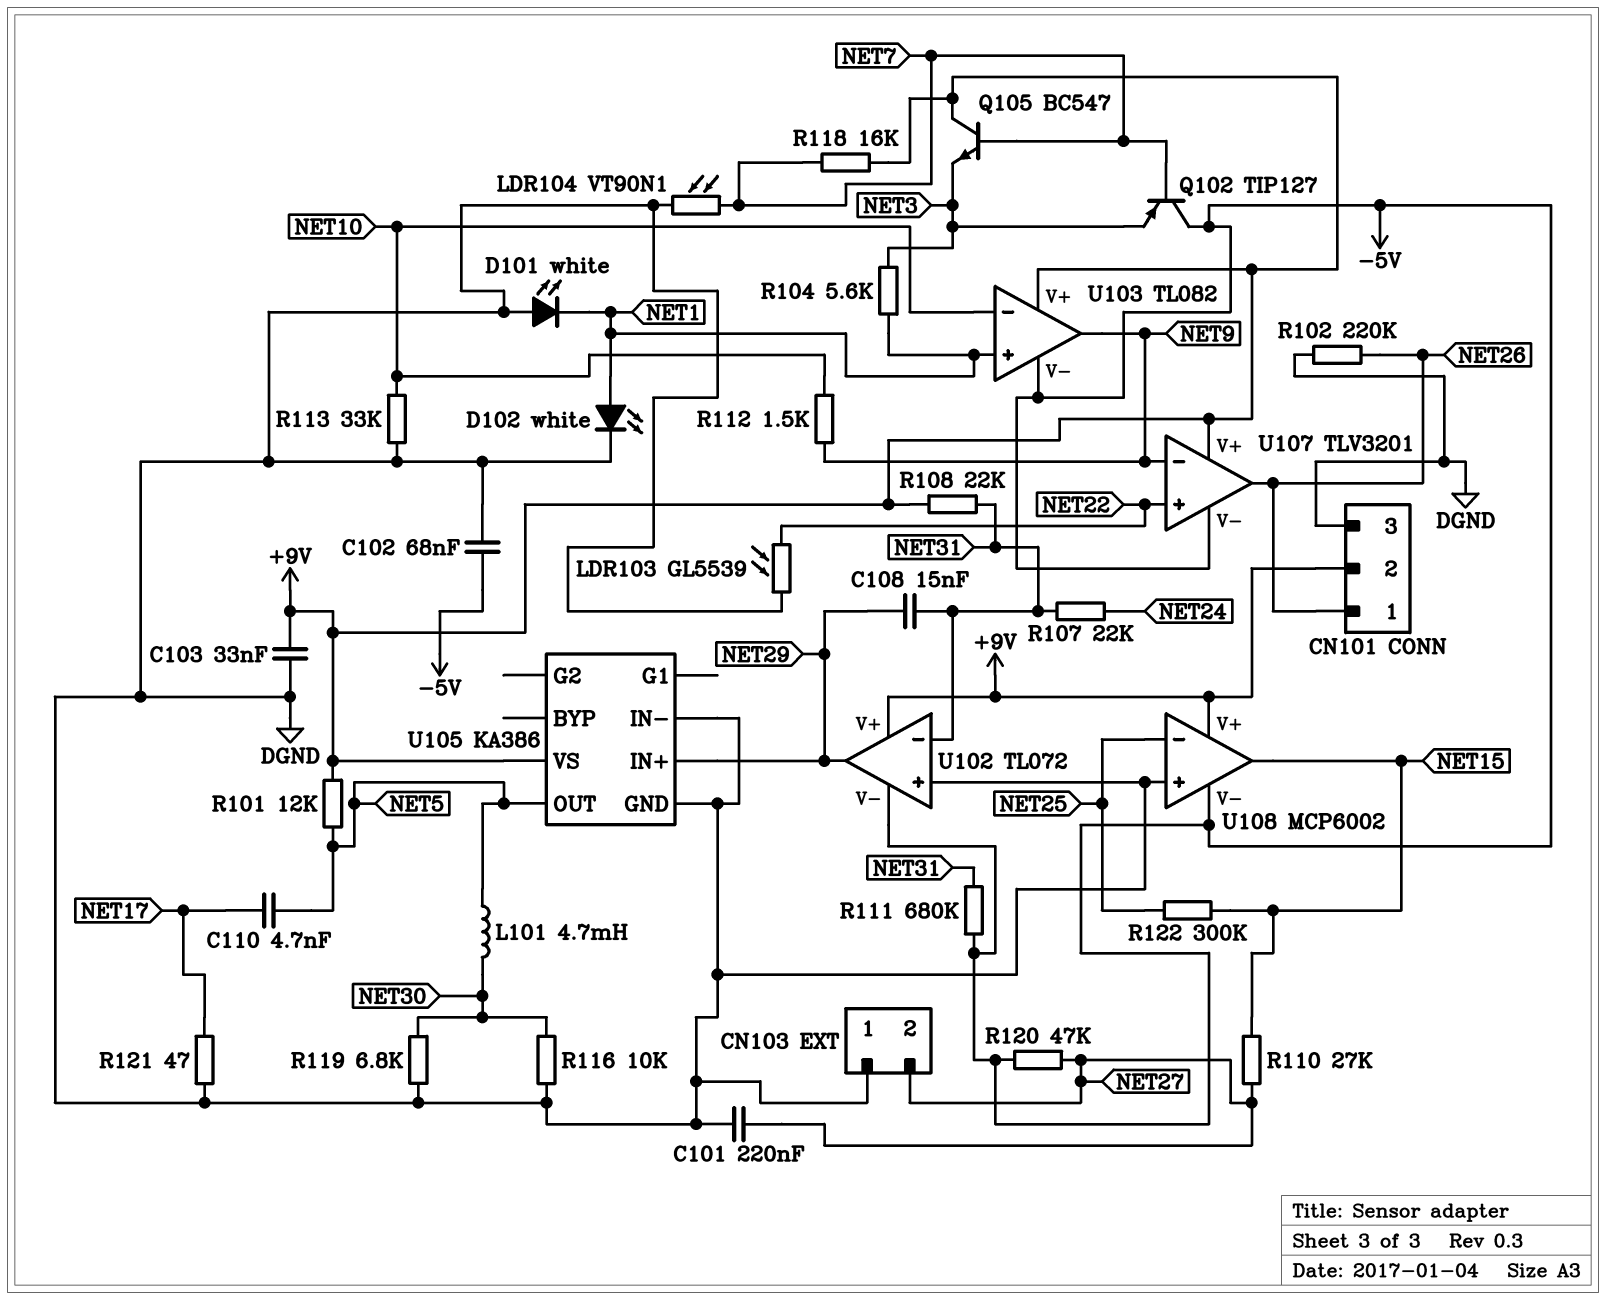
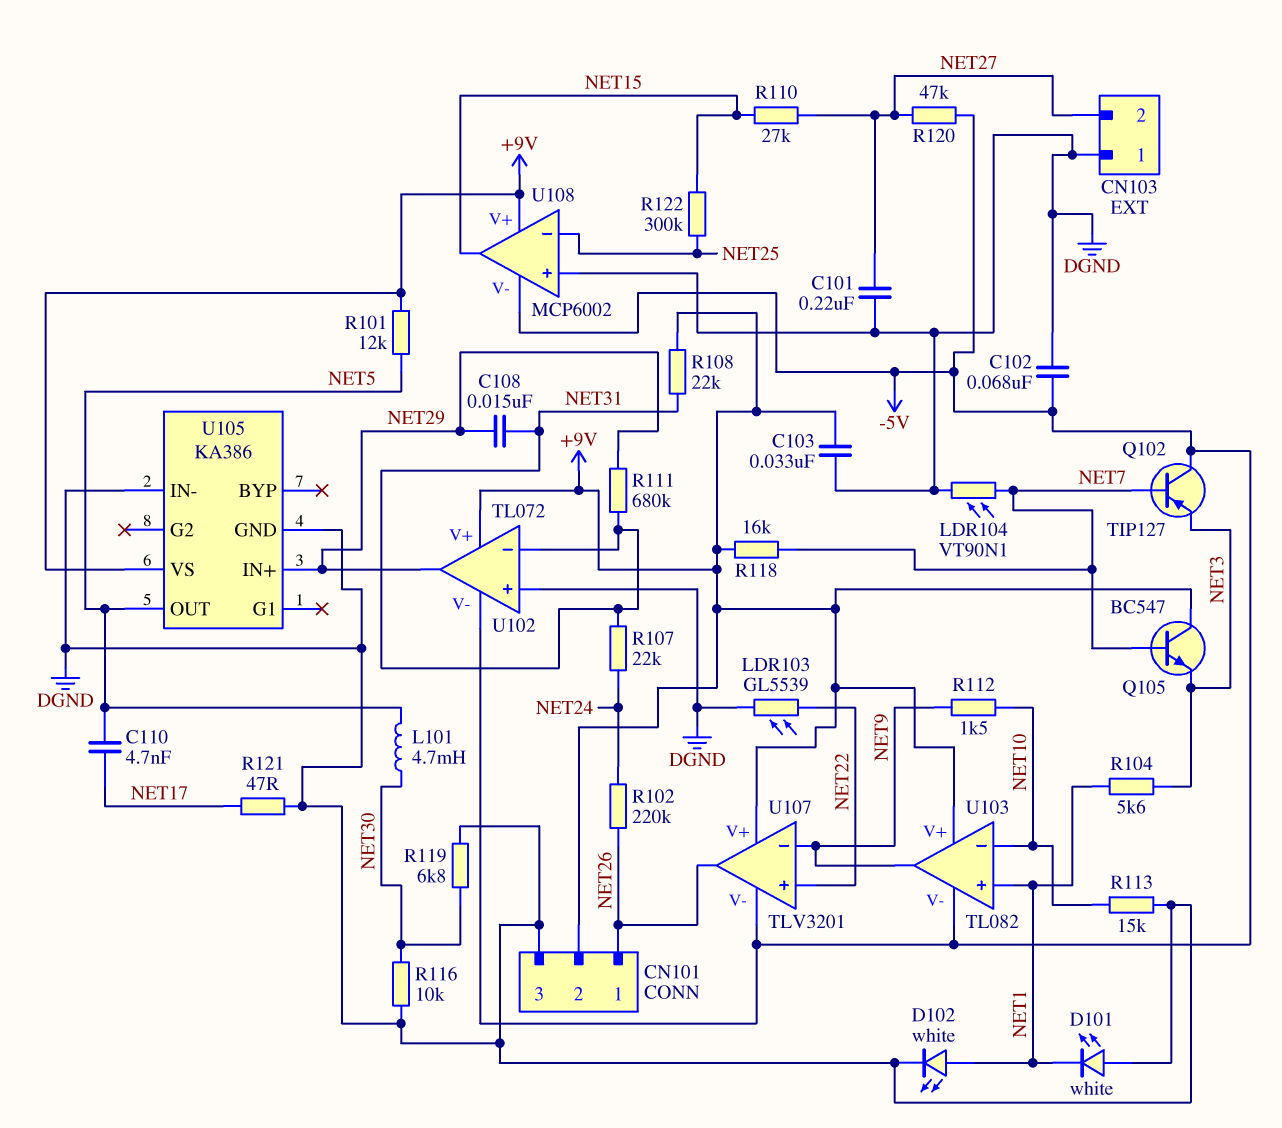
R102: 220k (DGND, NET26) -> 220k (NET24, NET26)
R111: 680k (-5V, NET31) -> 680k (NET29, NET31)
R113: 33k (DGND, NET10) -> 15k (DGND, NET10)

